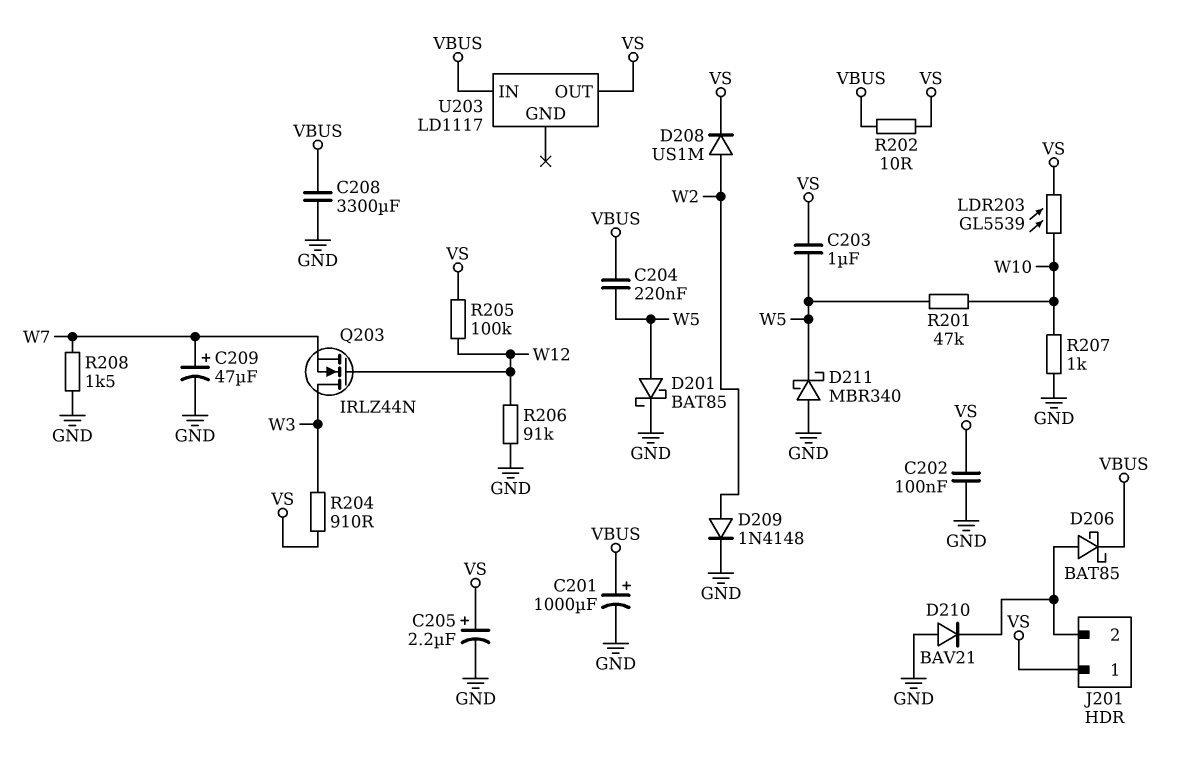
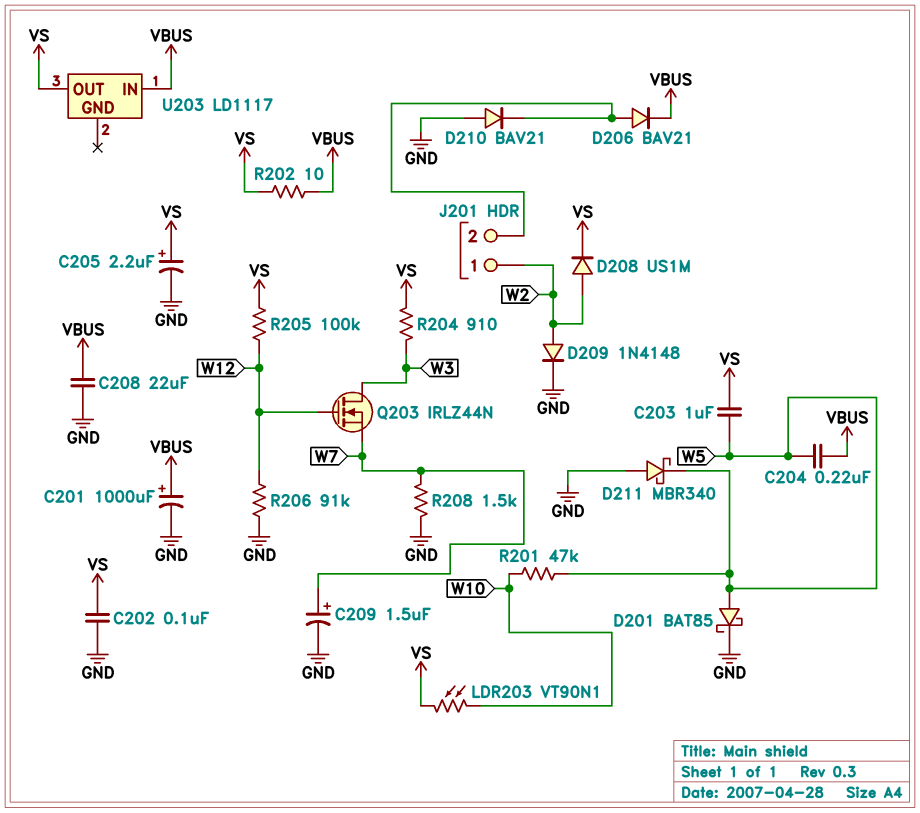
C208: 3300uF (GND, VBUS) -> 22uF (GND, VBUS)
C209: 47uF (plus W7, minus GND) -> 1.5uF (plus W7, minus GND)
D206: schottky BAT85 (A J201/2, K VBUS) -> diode BAV21 (A J201/2, K VBUS)
J201 pin 1: VS -> W2
LDR203: GL5539 (VS, W10) -> VT90N1 (VS, W10)
R207: 1k (GND, W10) -> none

